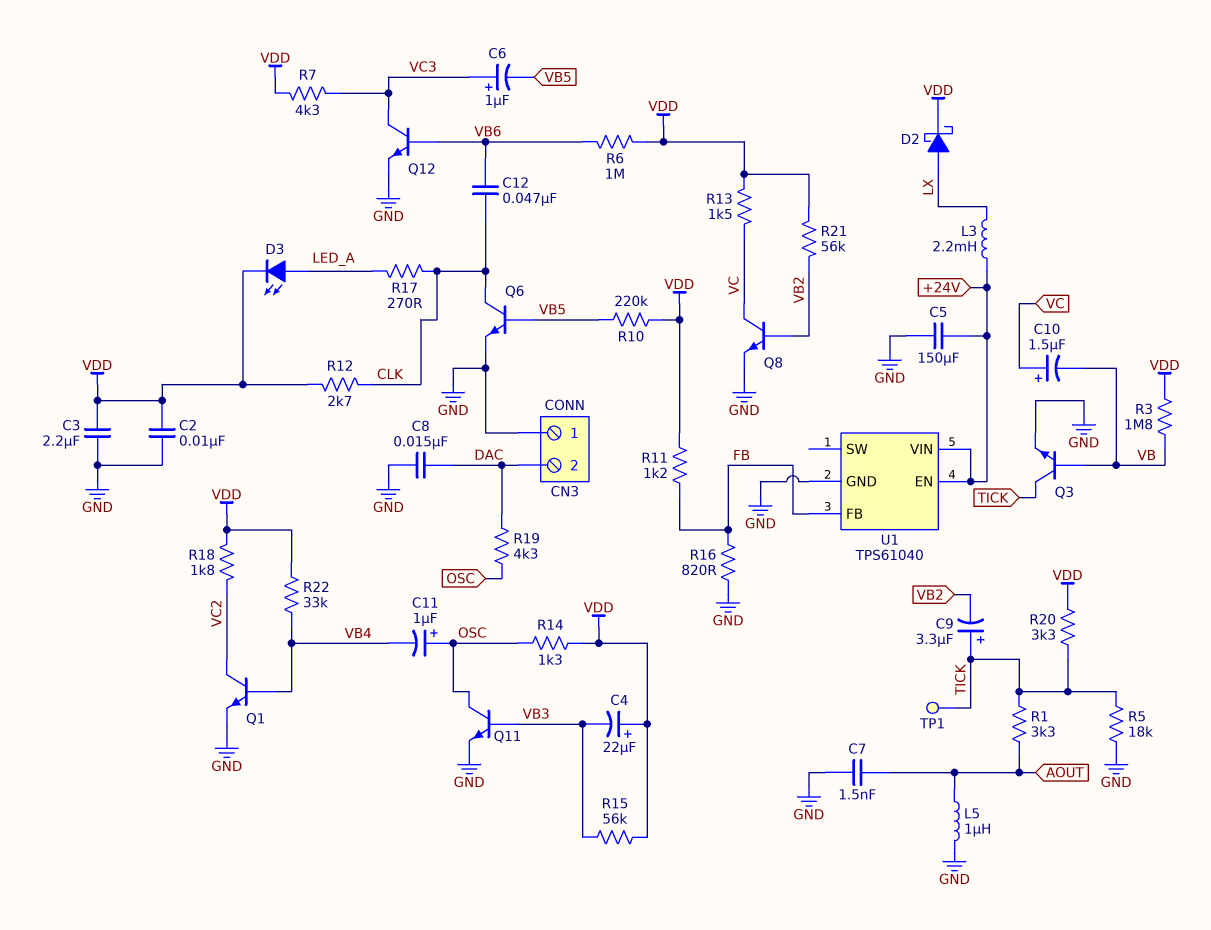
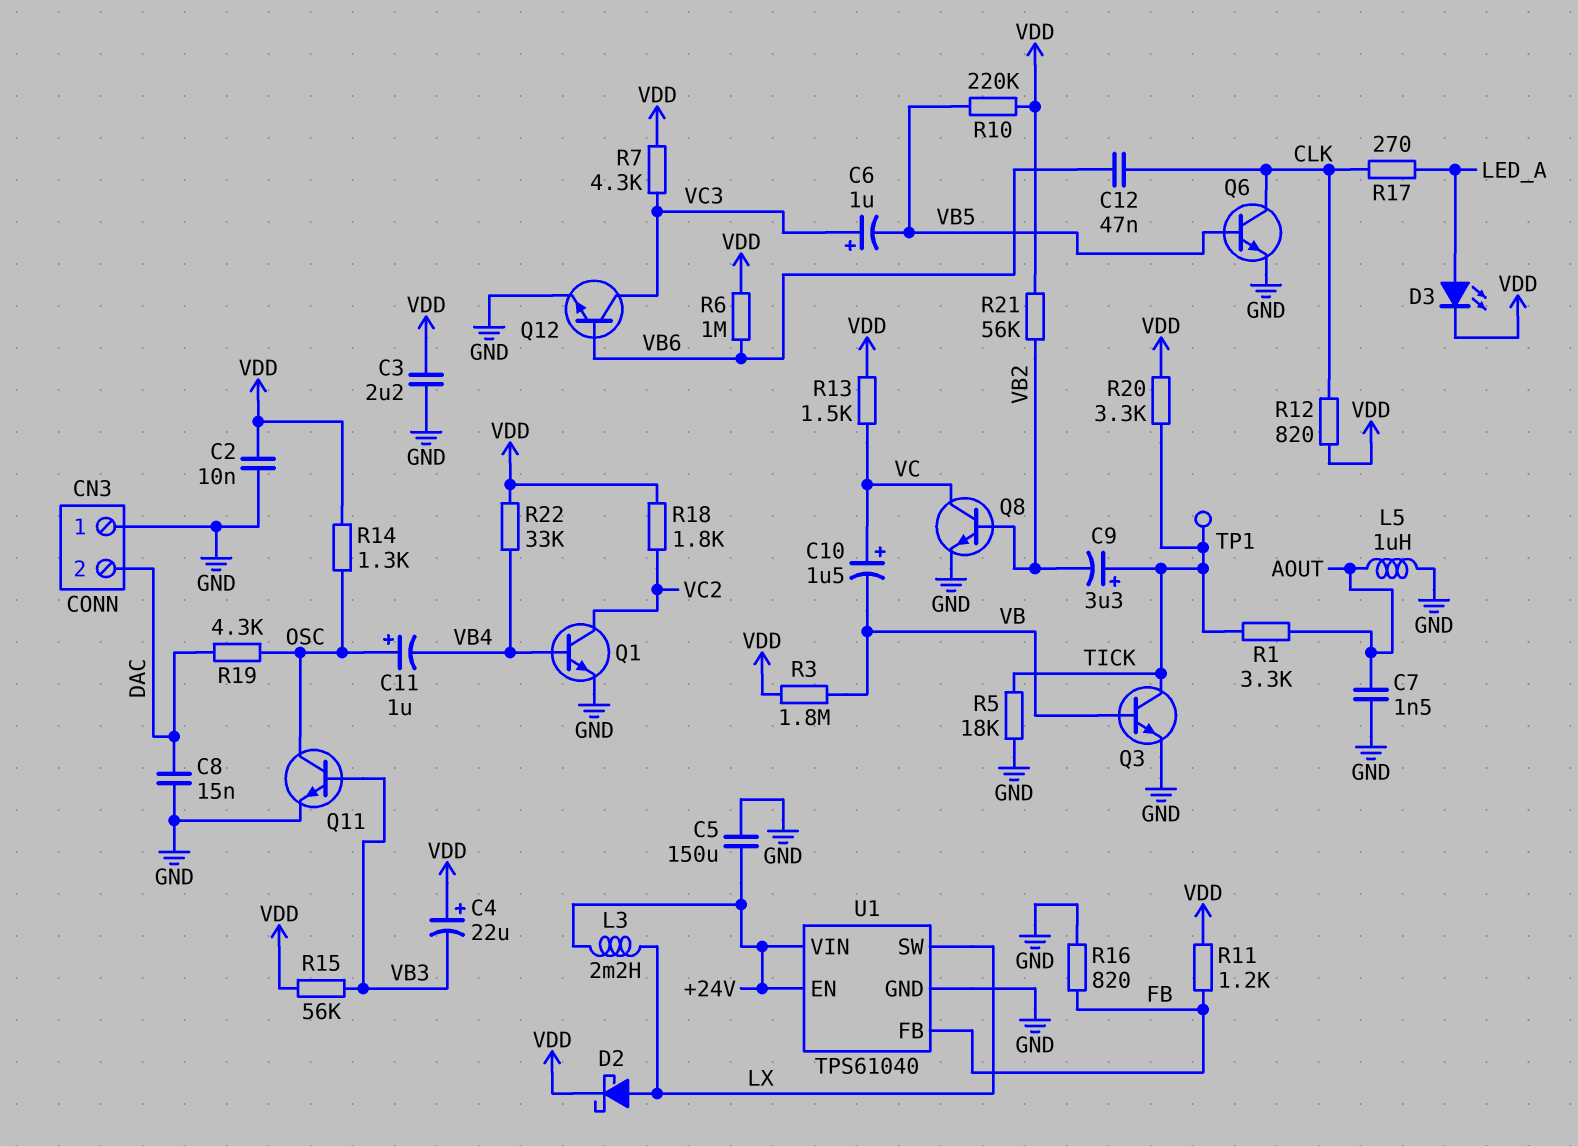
R12: 2.7k (CLK, VDD) -> 820 (CLK, VDD)
U1 pin SW: none -> LX

